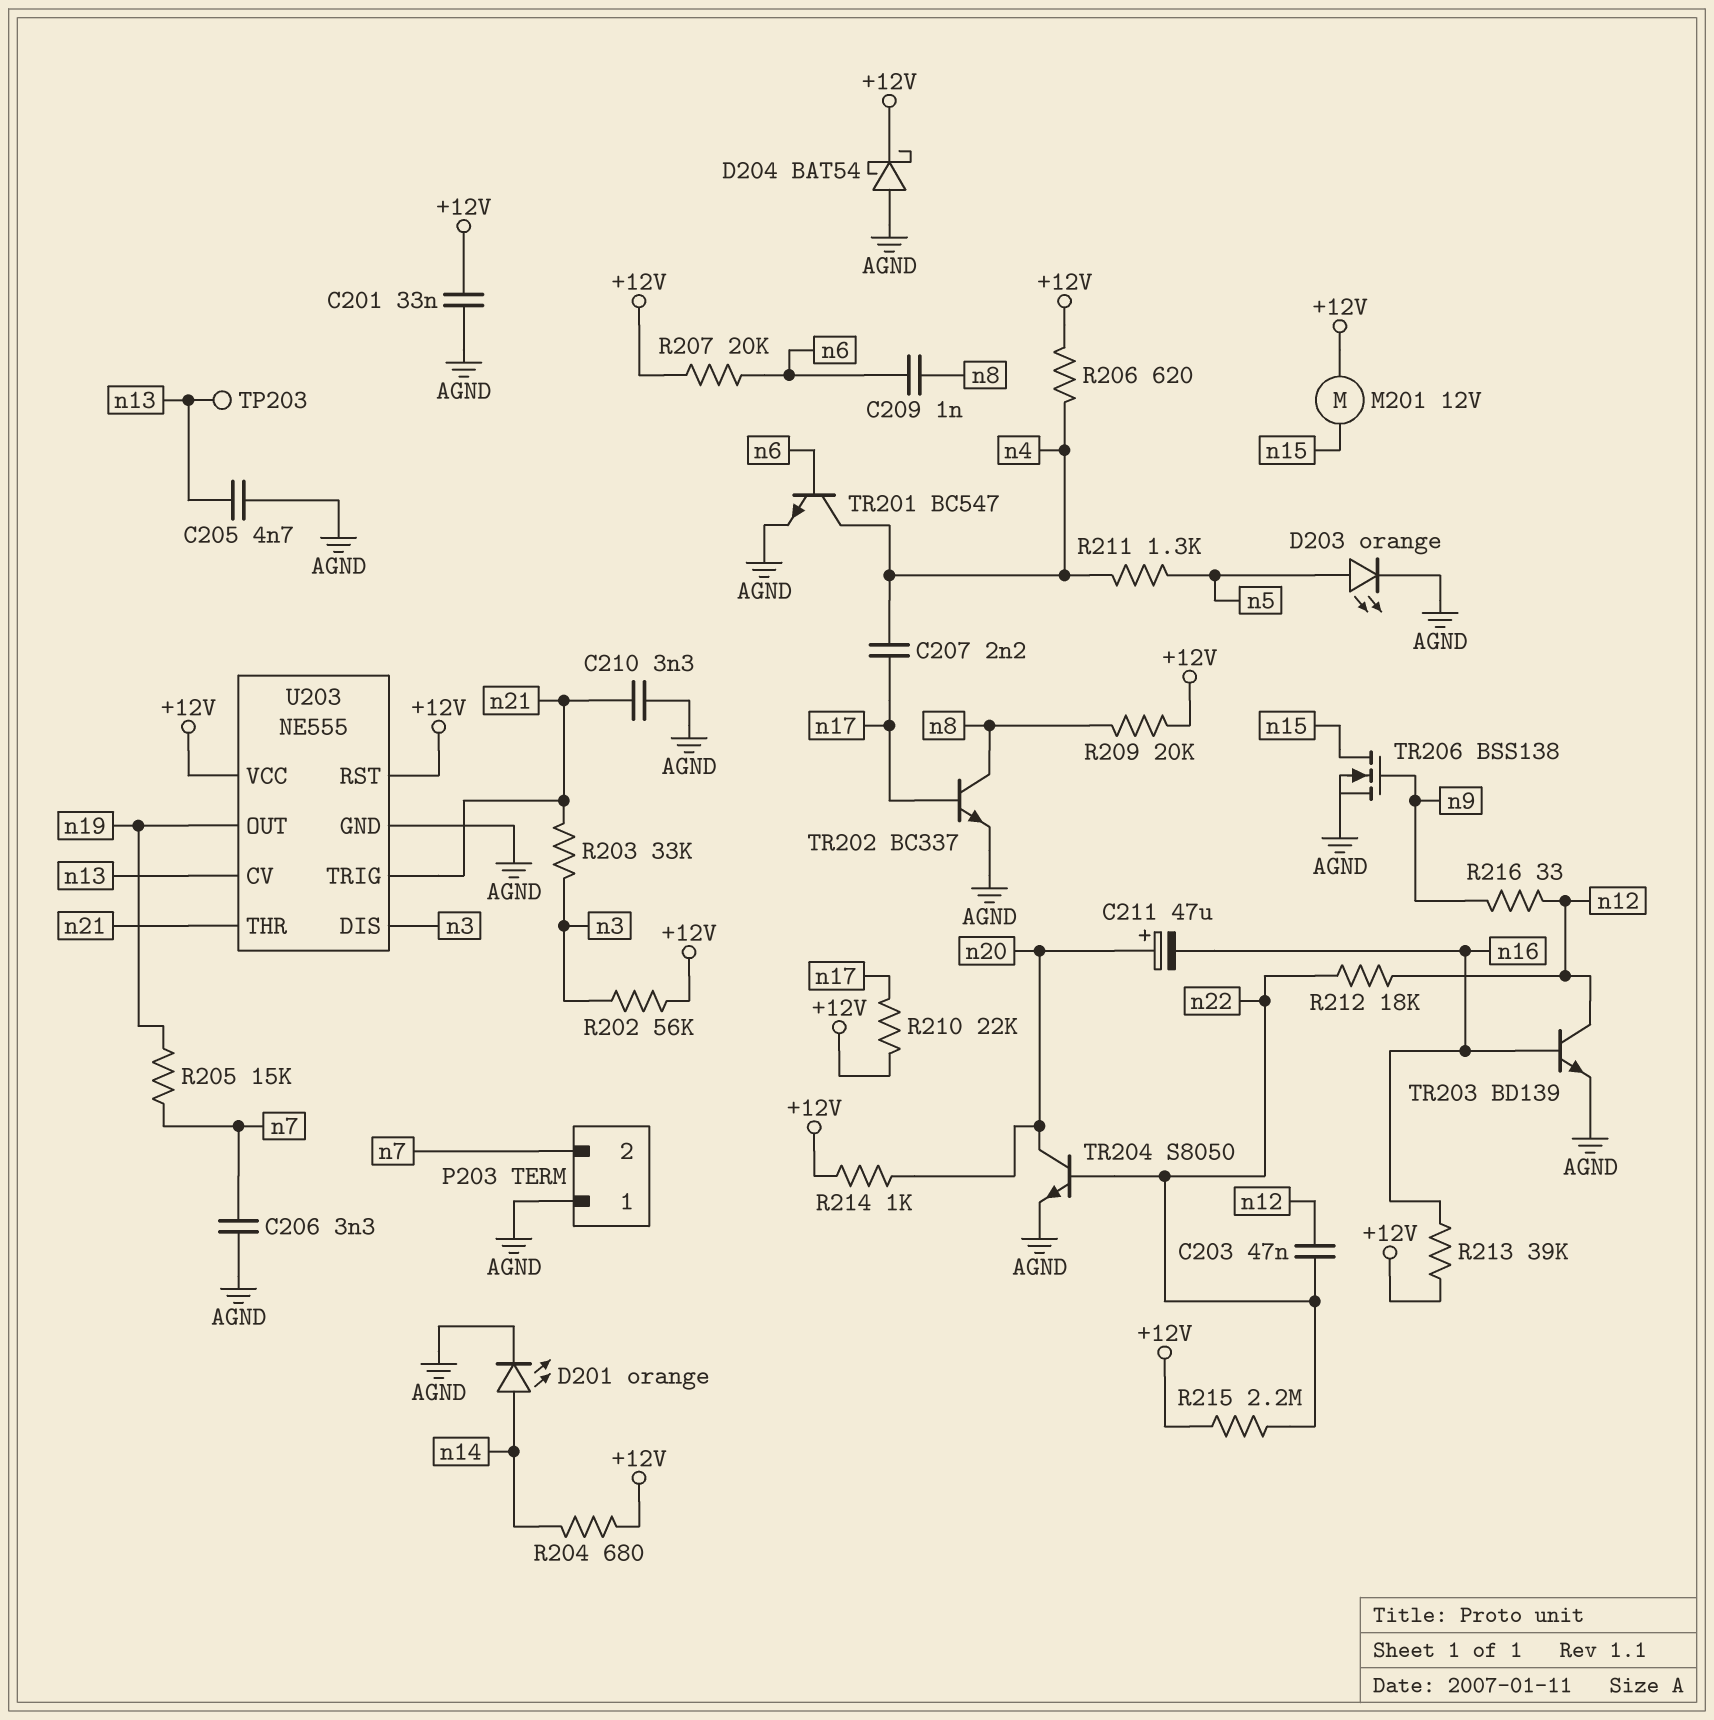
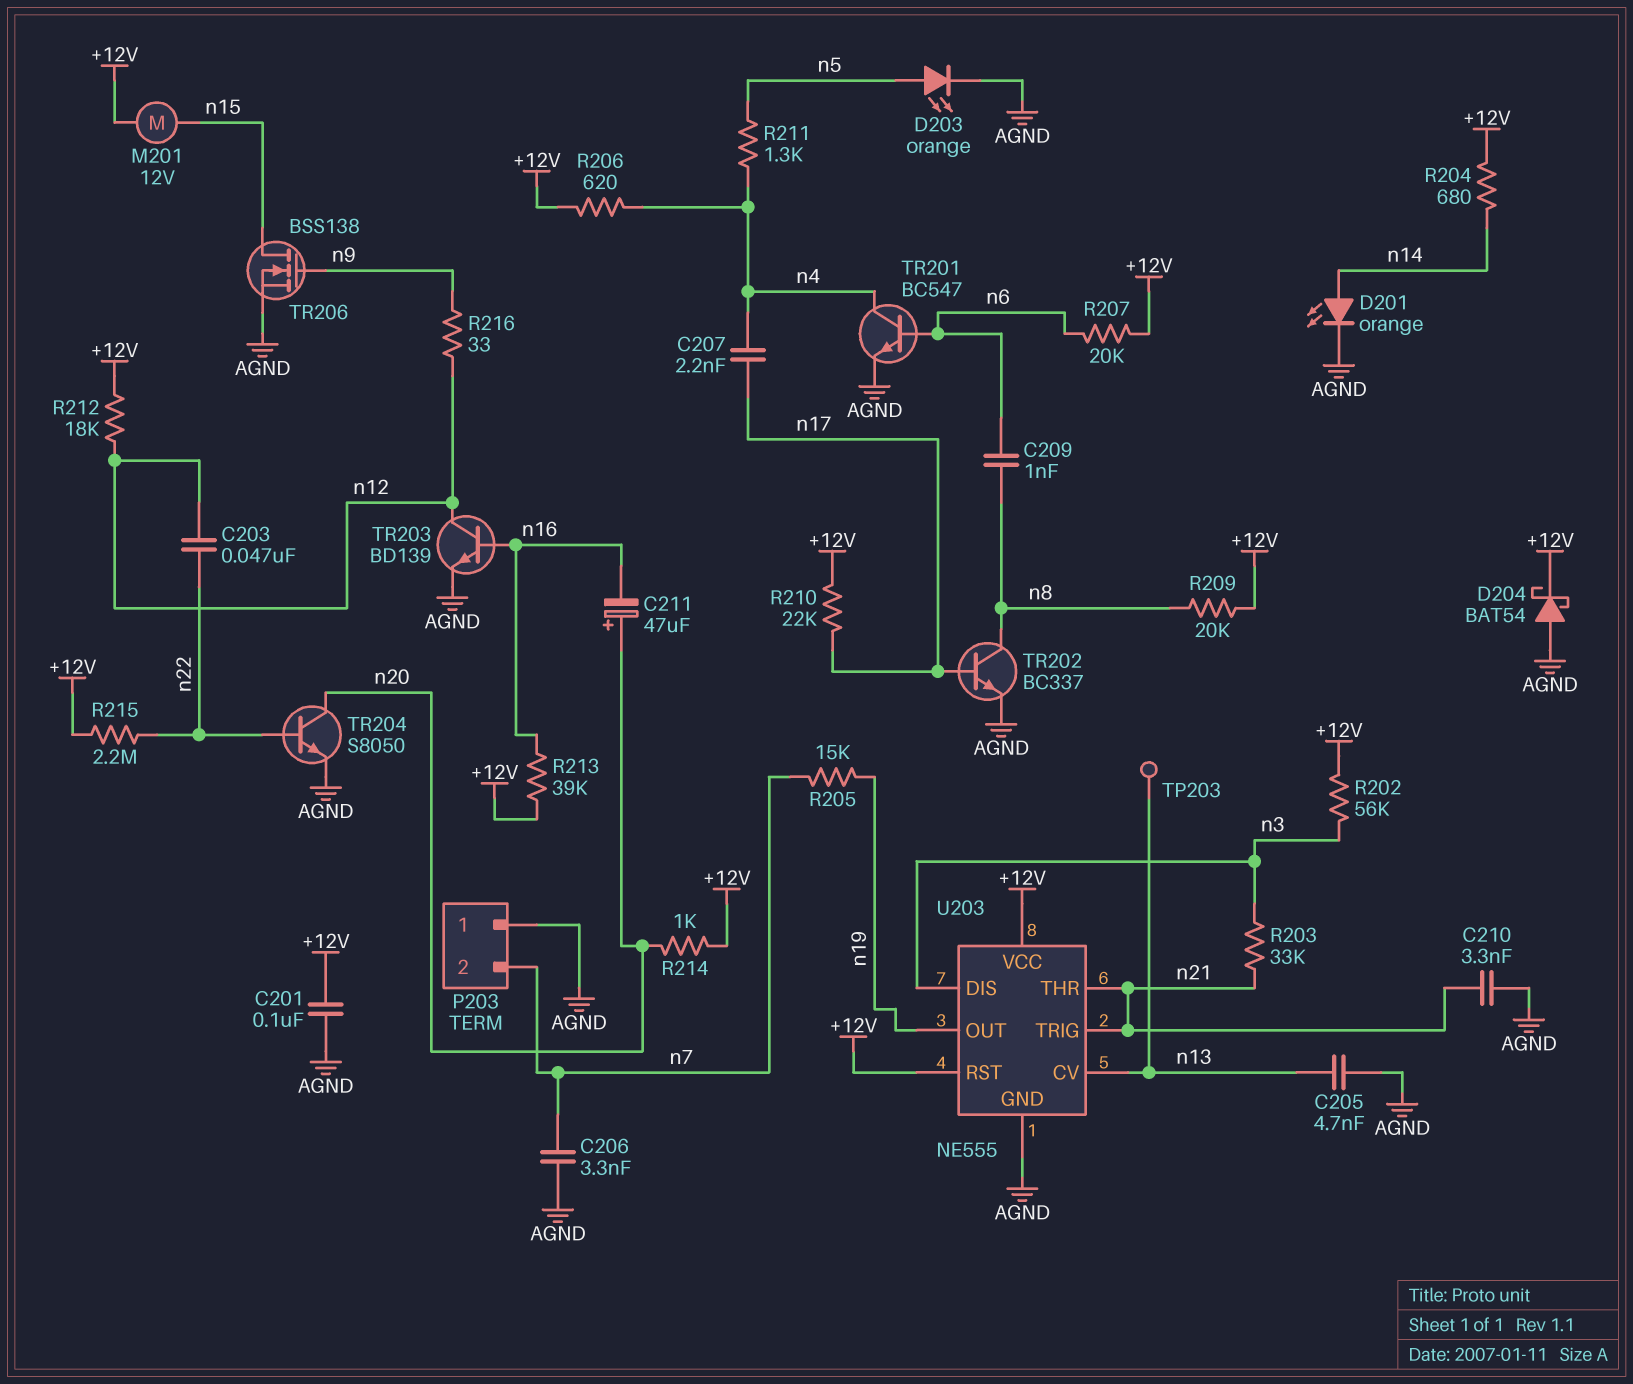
C201: 33nF (+12V, AGND) -> 100nF (+12V, AGND)
R212: 18k (n12, n22) -> 18k (+12V, n12)

